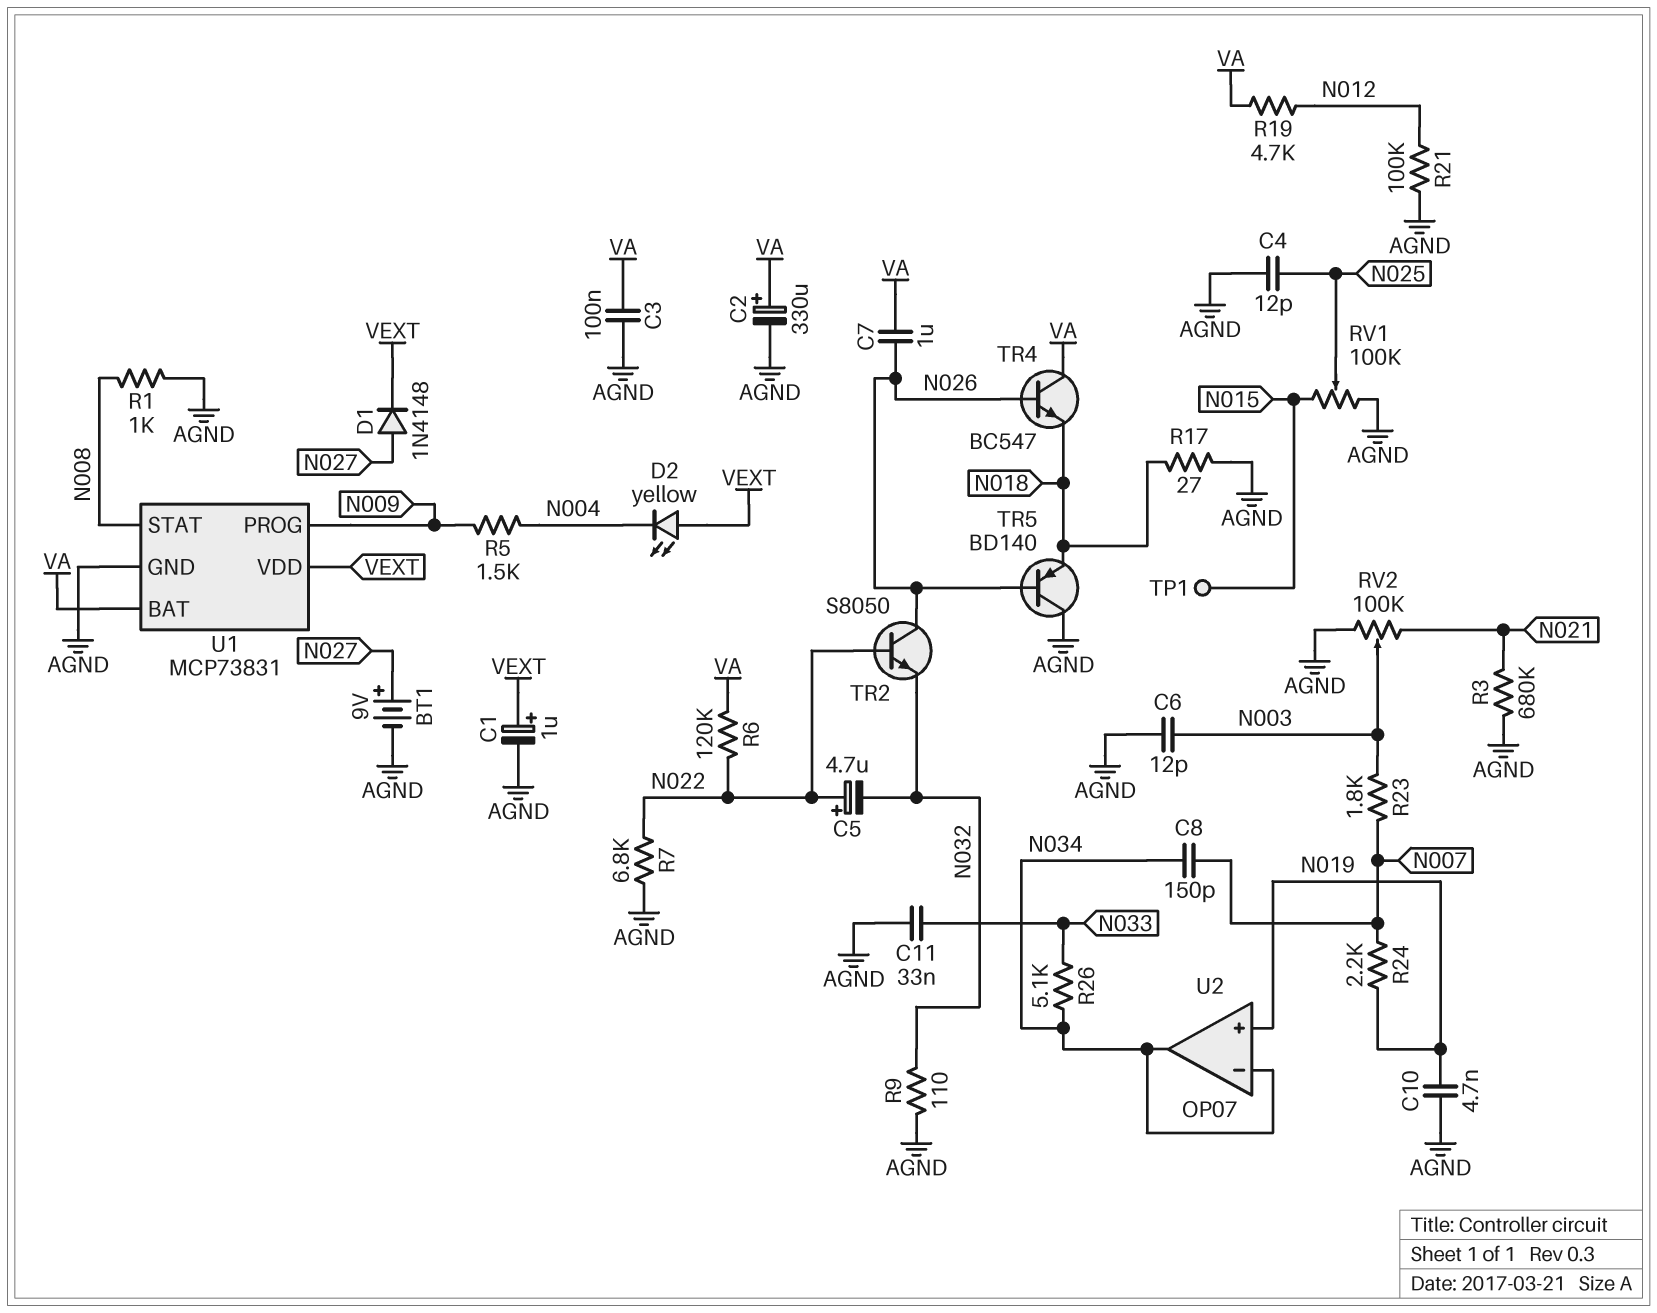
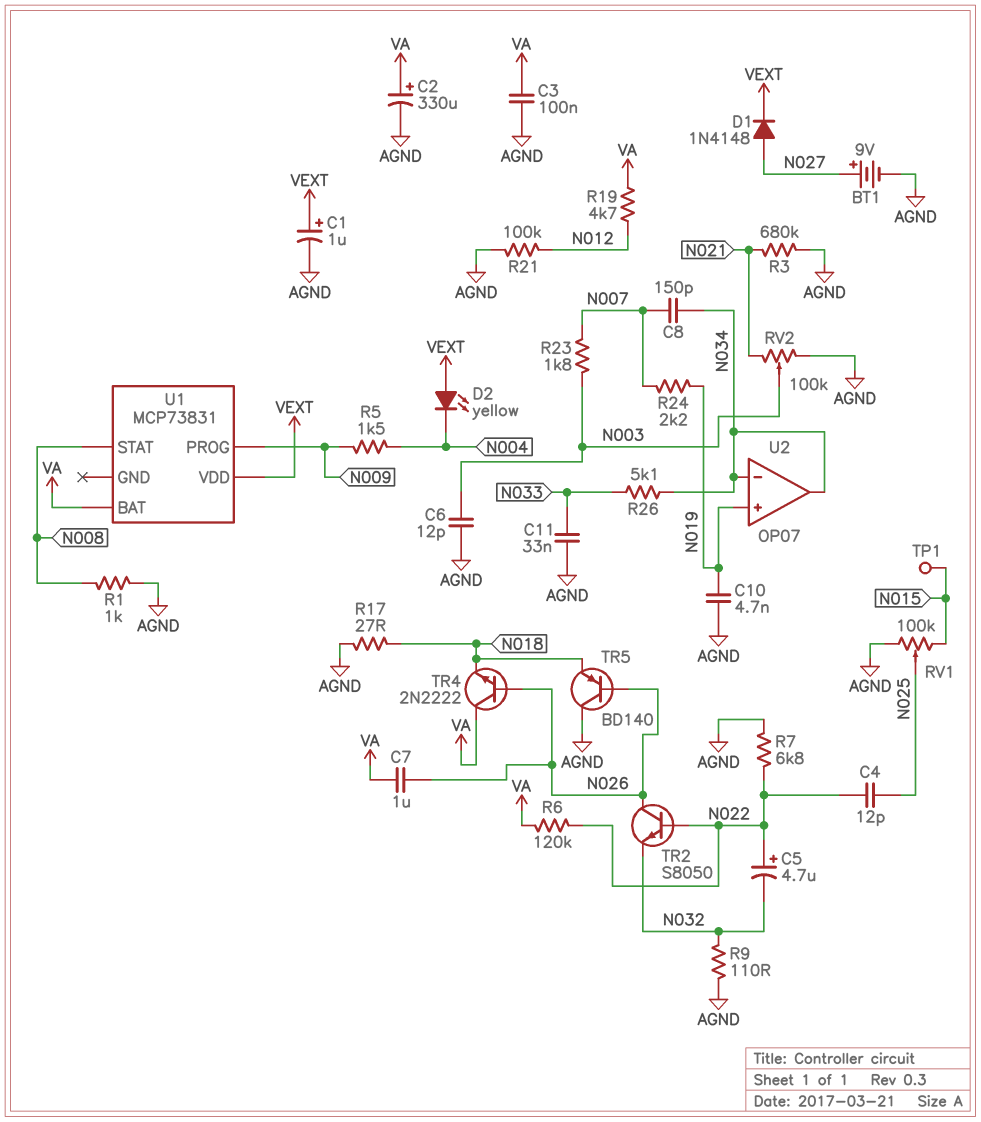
C4: 12pF (AGND, N025) -> 12pF (N022, N025)
TR4: NPN BC547 (B N026, C VA, E N018) -> NPN 2N2222 (B N026, C VA, E N018)
U1 pin GND: AGND -> none

